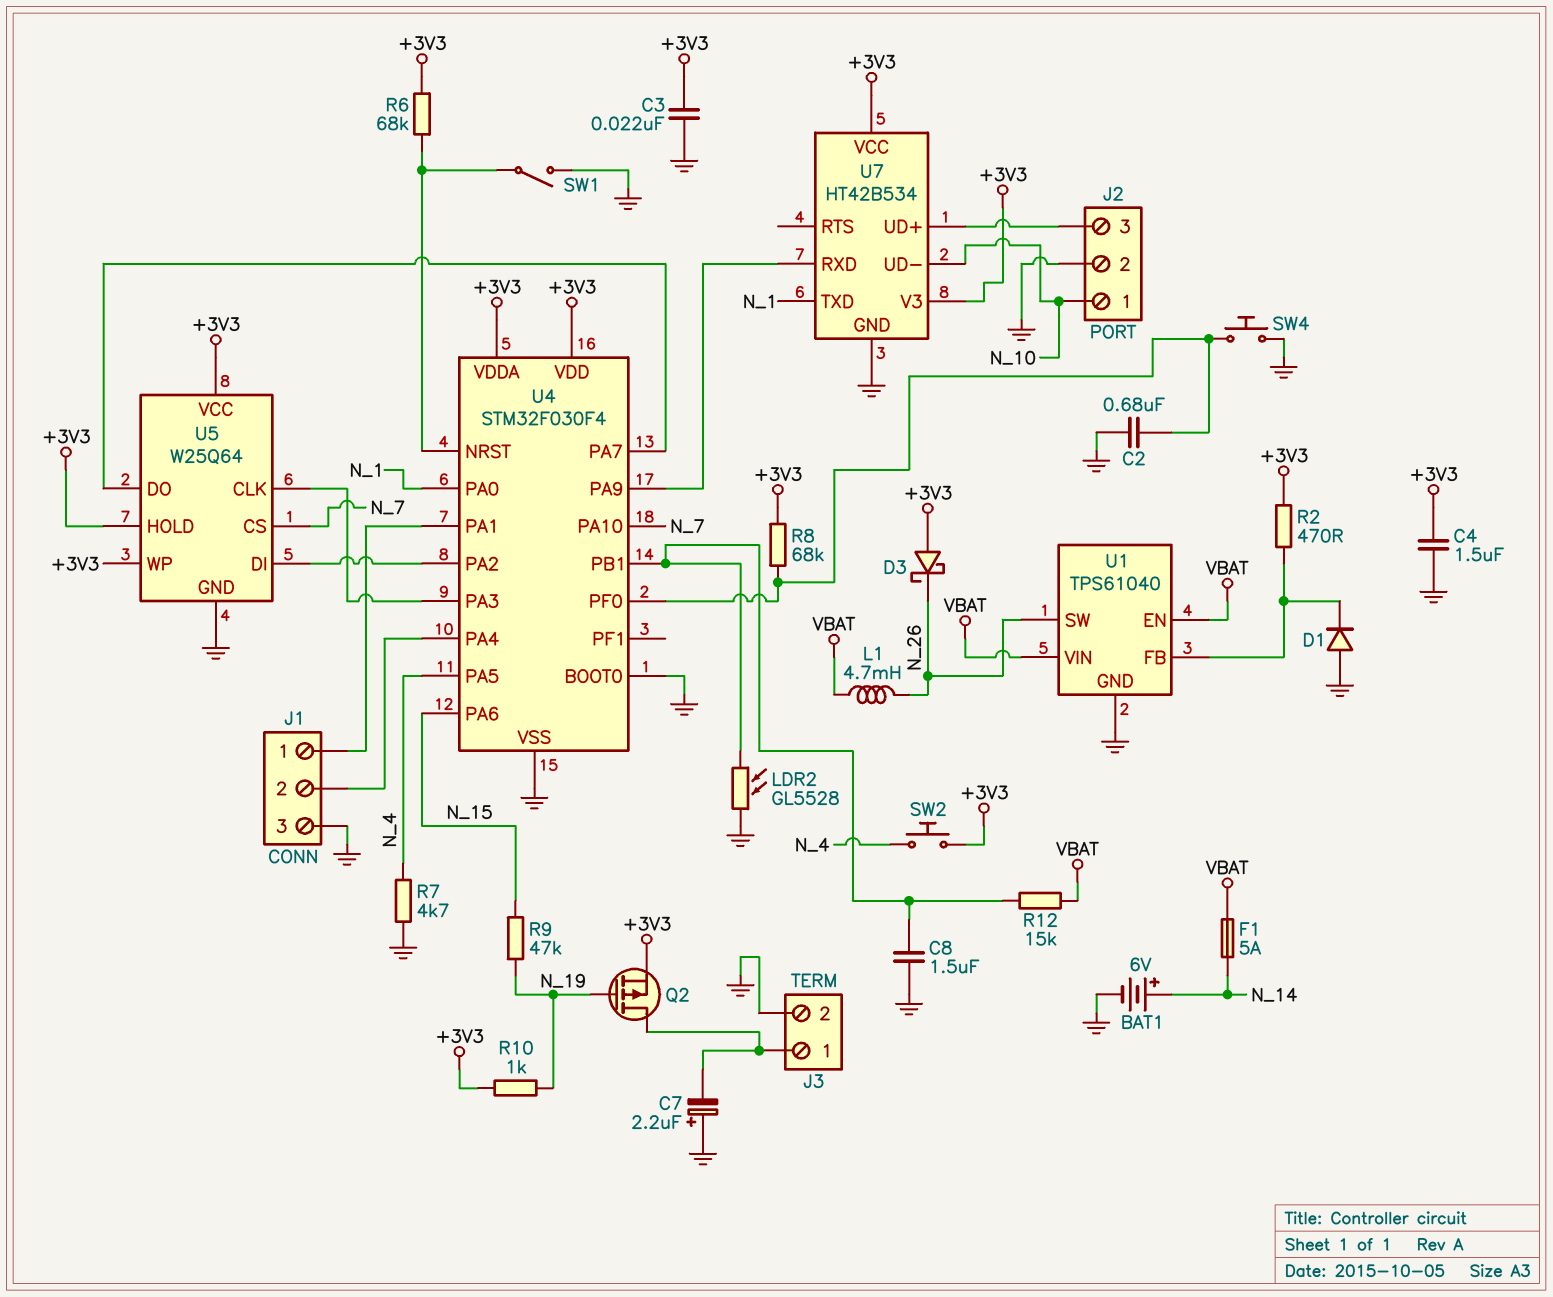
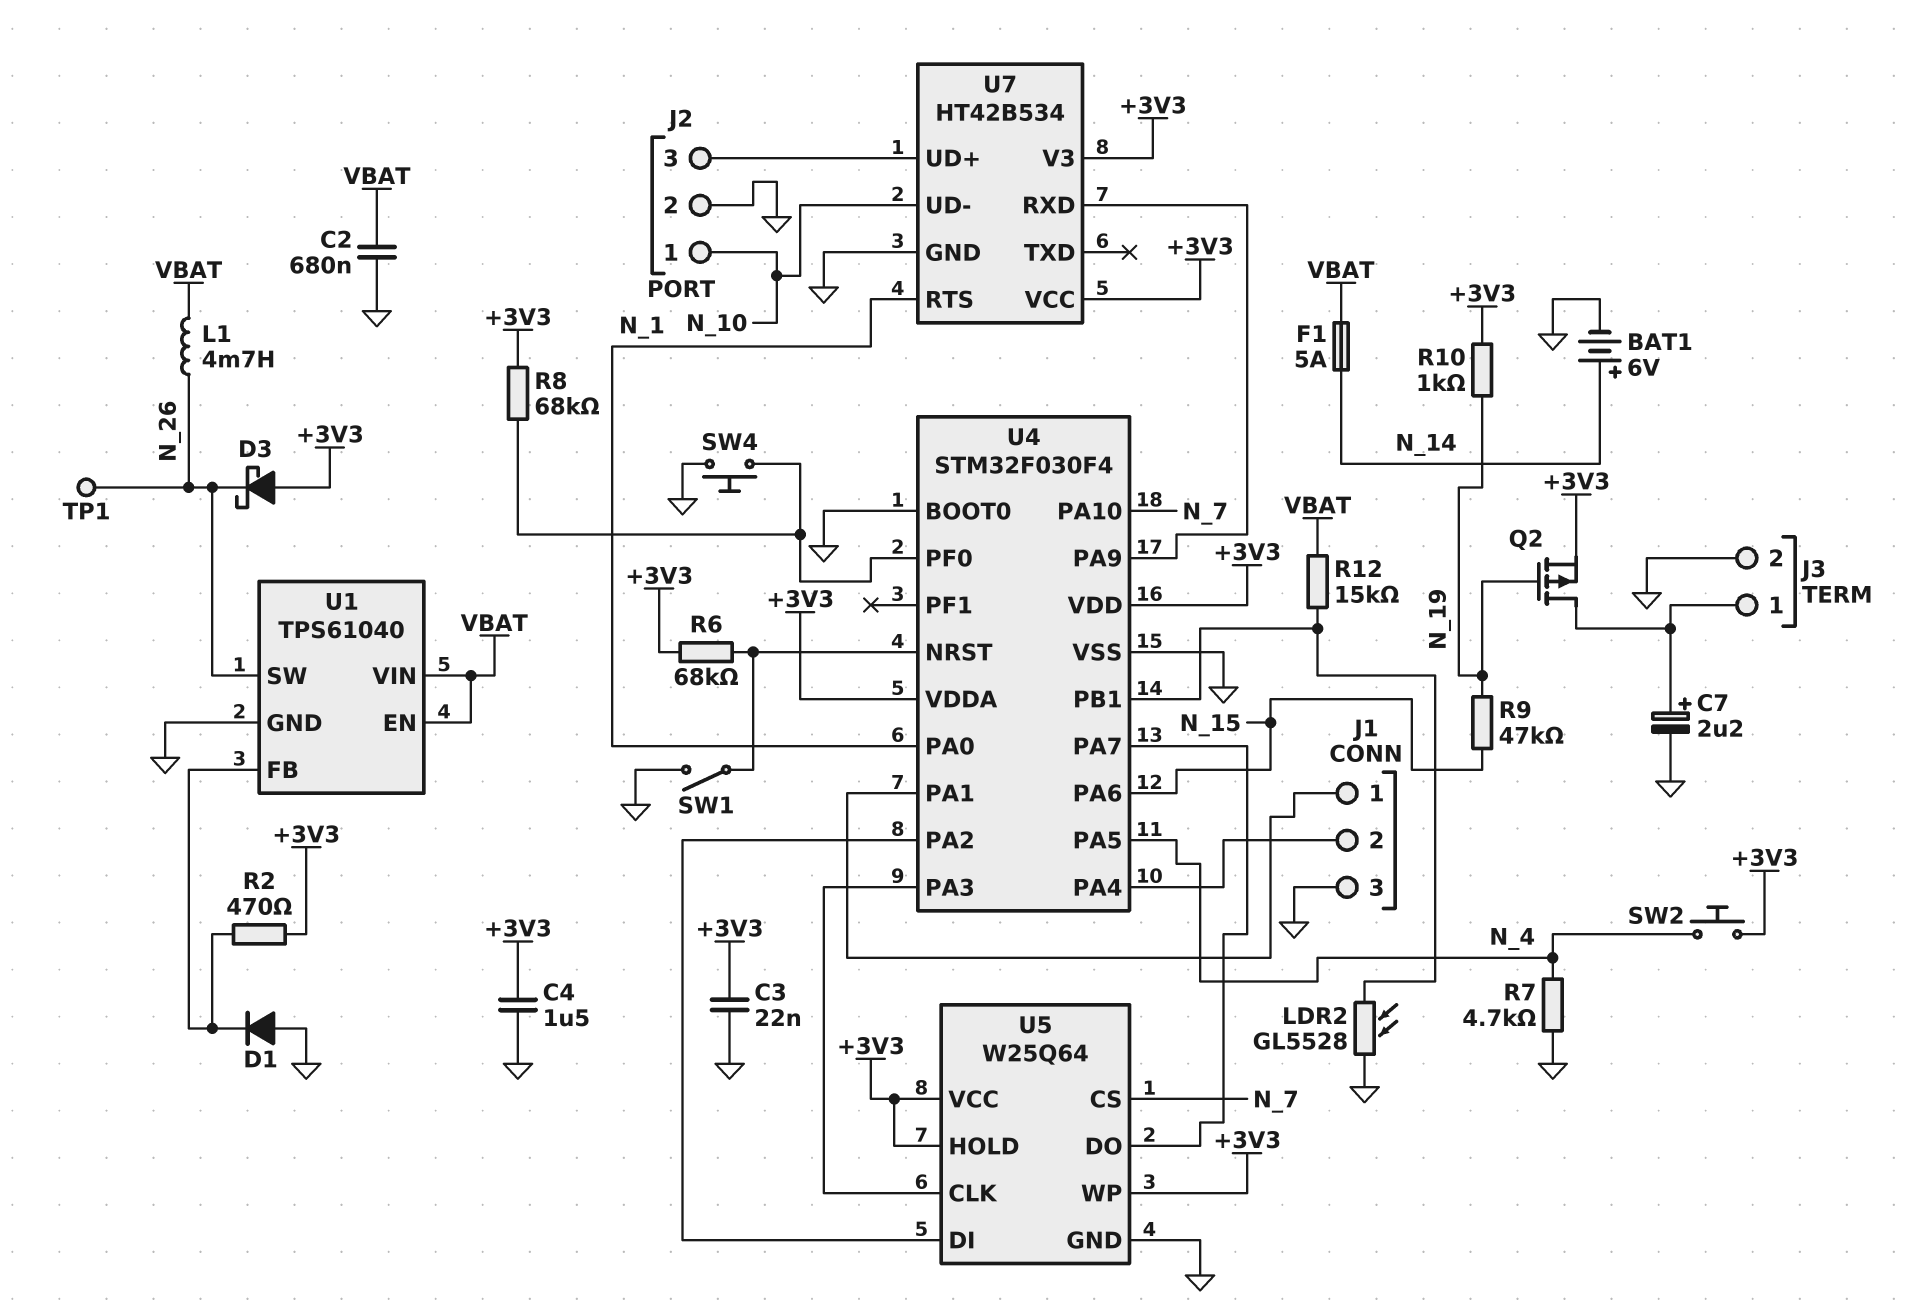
C2: 680nF (GND, U4/PF0) -> 680nF (GND, VBAT)
C7: 2.2uF (plus GND, minus J3/1) -> 2.2uF (plus J3/1, minus GND)
C8: 1.5uF (GND, U4/PB1) -> none
TP1: none -> test point (N_26)
U7 pin RTS: none -> N_1
U7 pin TXD: N_1 -> none

